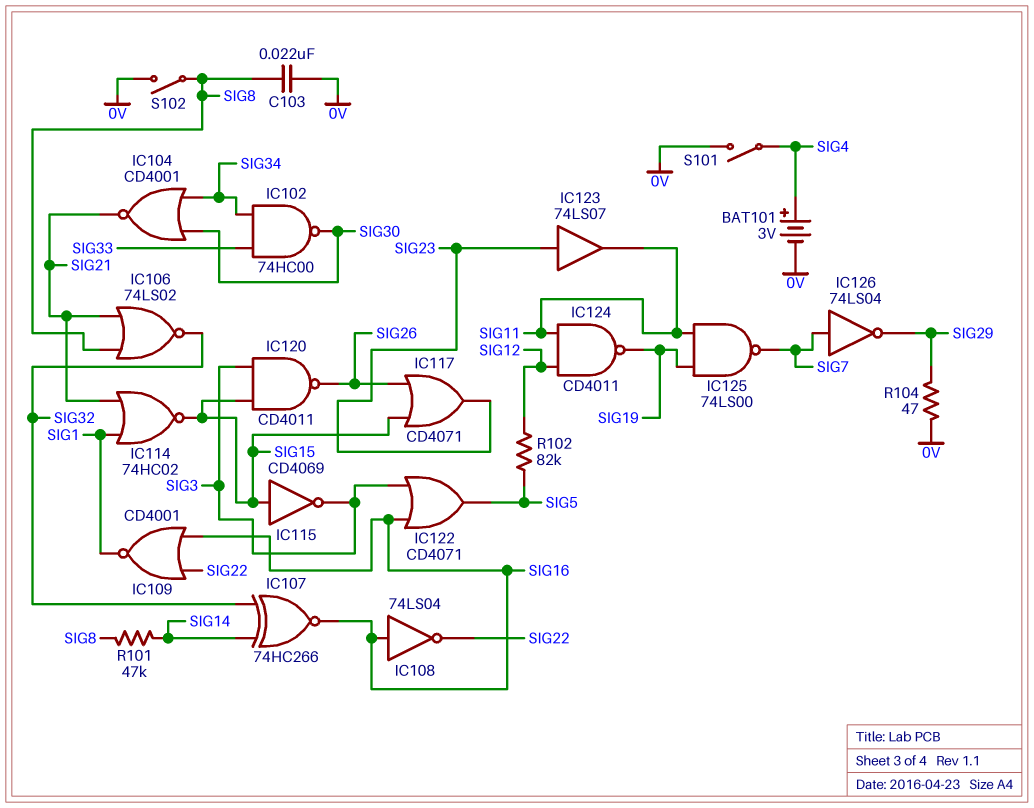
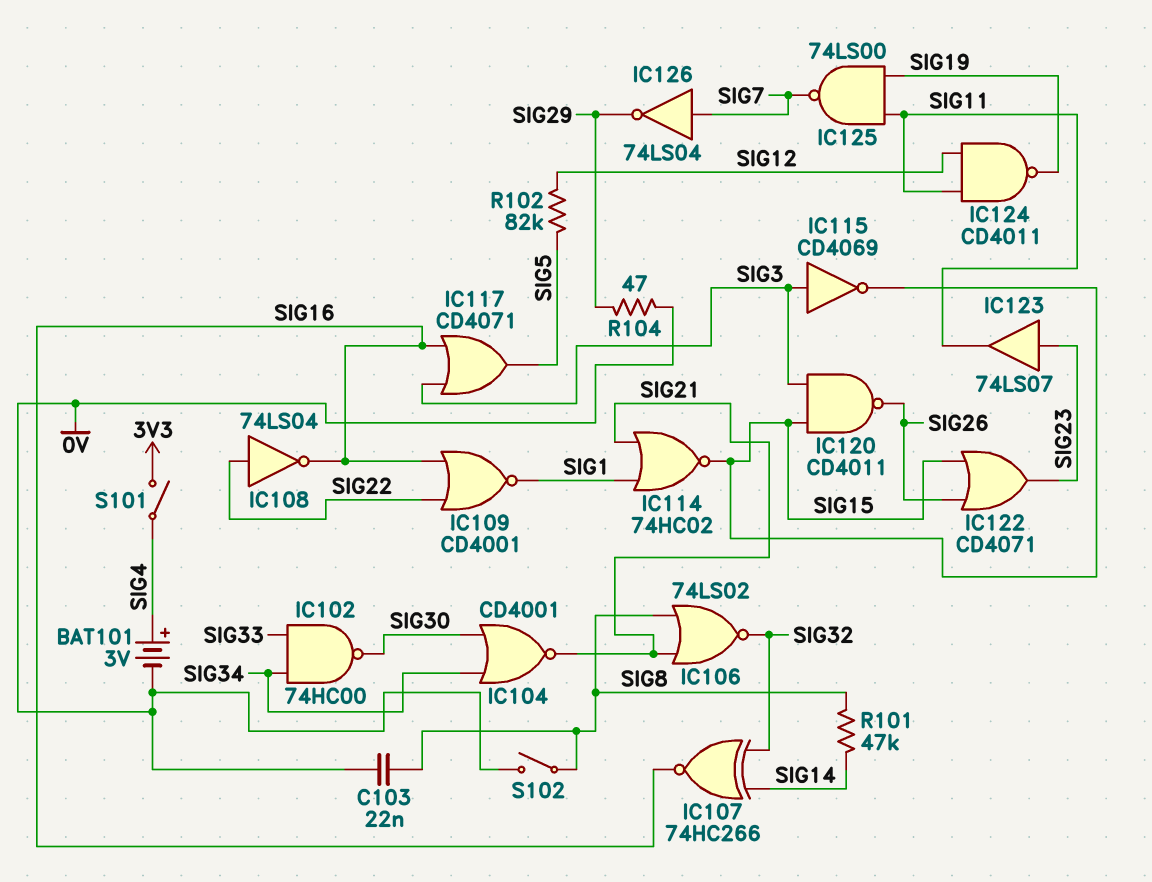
IC108: NOT 74LS04 (in SIG16, out SIG22) -> NOT 74LS04 (in SIG22, out SIG16)
IC115: NOT CD4069 (in SIG15, out SIG3) -> NOT CD4069 (in SIG3, out SIG15)
IC117: OR CD4071 (in SIG15, in SIG26, out SIG23) -> OR CD4071 (in SIG3, in SIG16, out SIG5)
IC122: OR CD4071 (in SIG3, in SIG16, out SIG5) -> OR CD4071 (in SIG15, in SIG26, out SIG23)
S101: switch (0V, SIG4) -> switch (3V3, SIG4)

